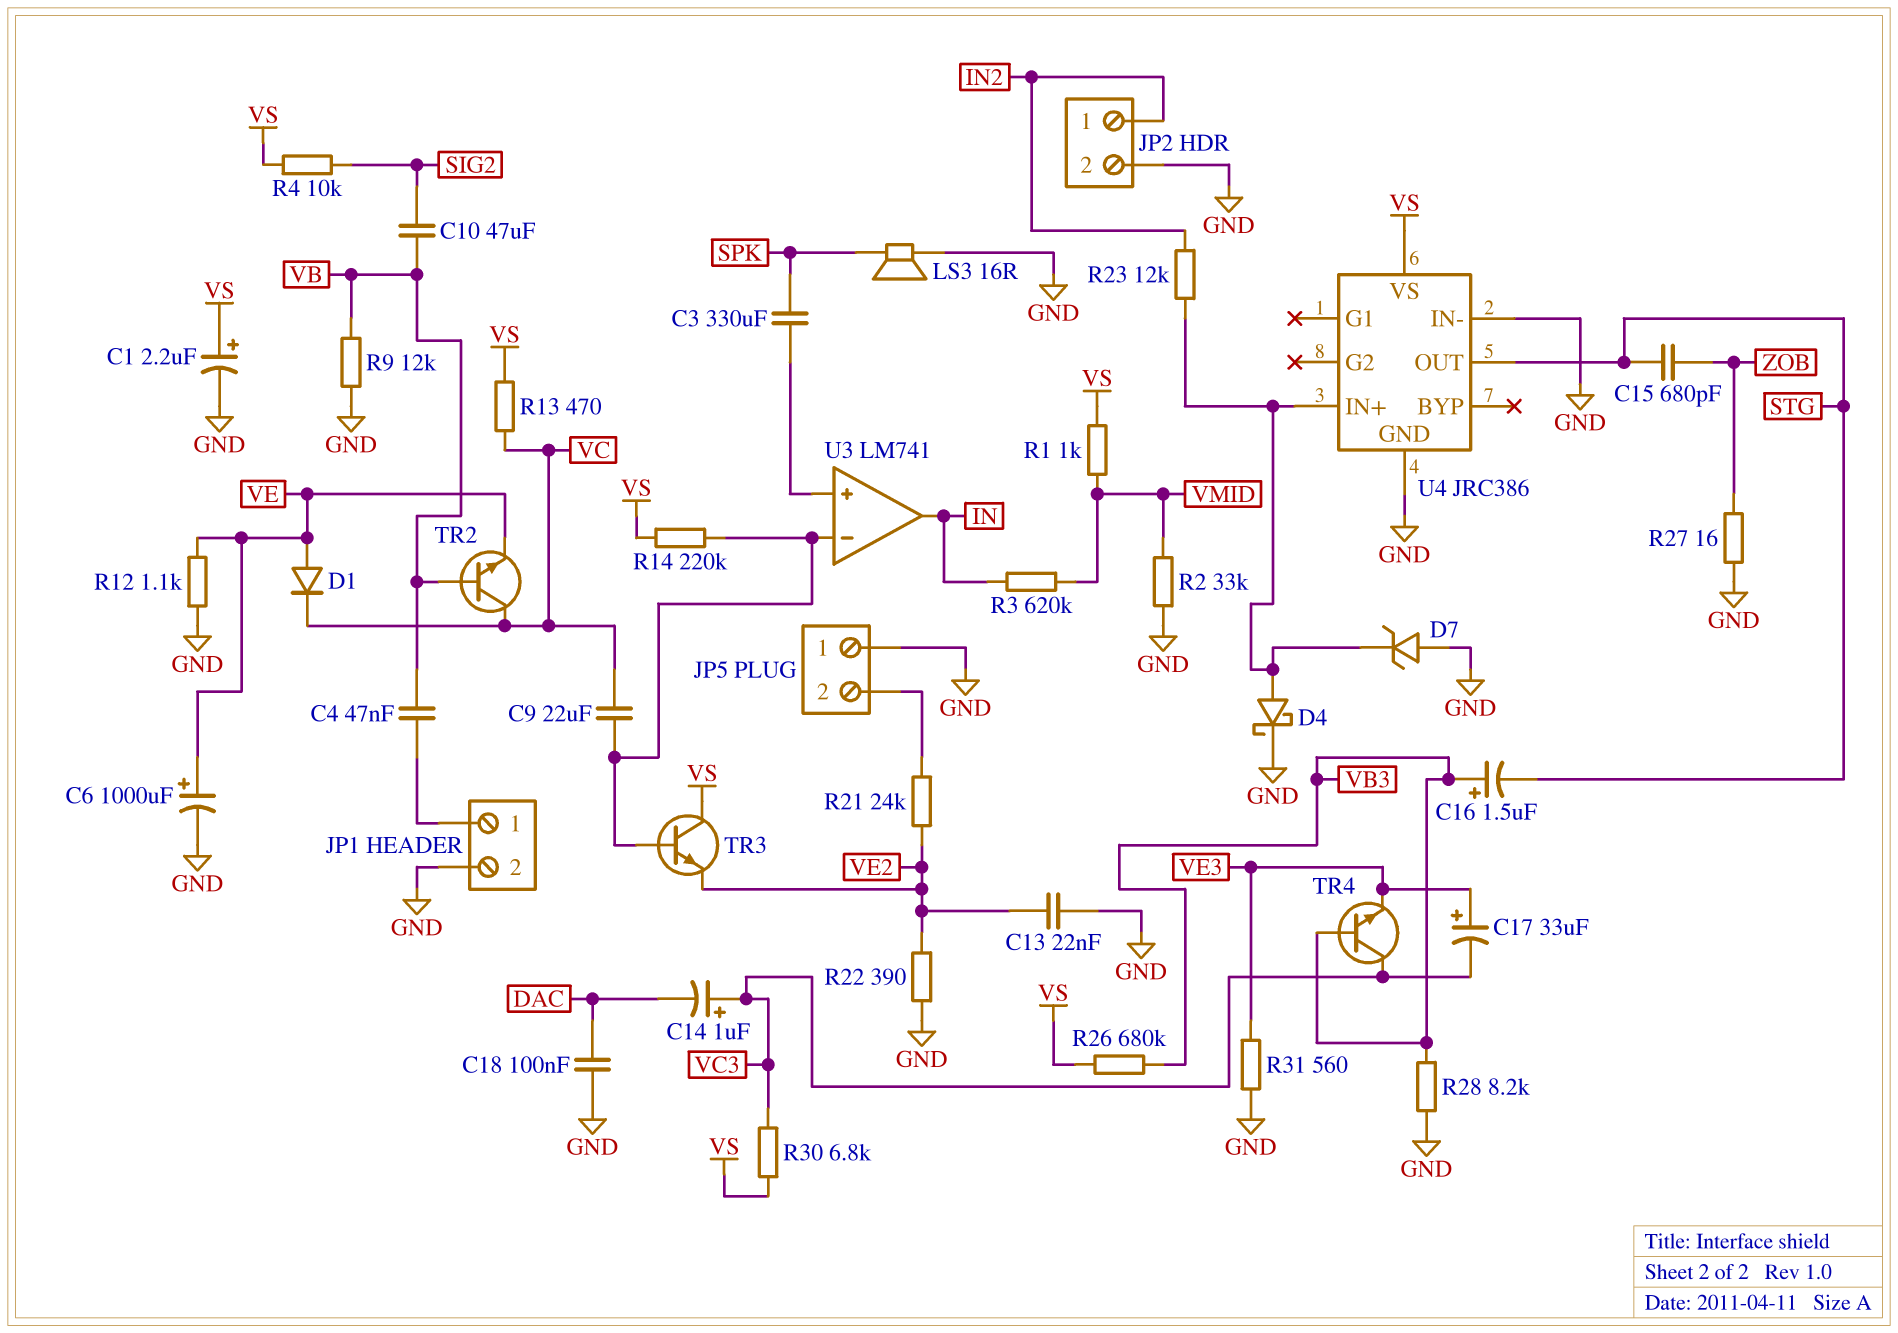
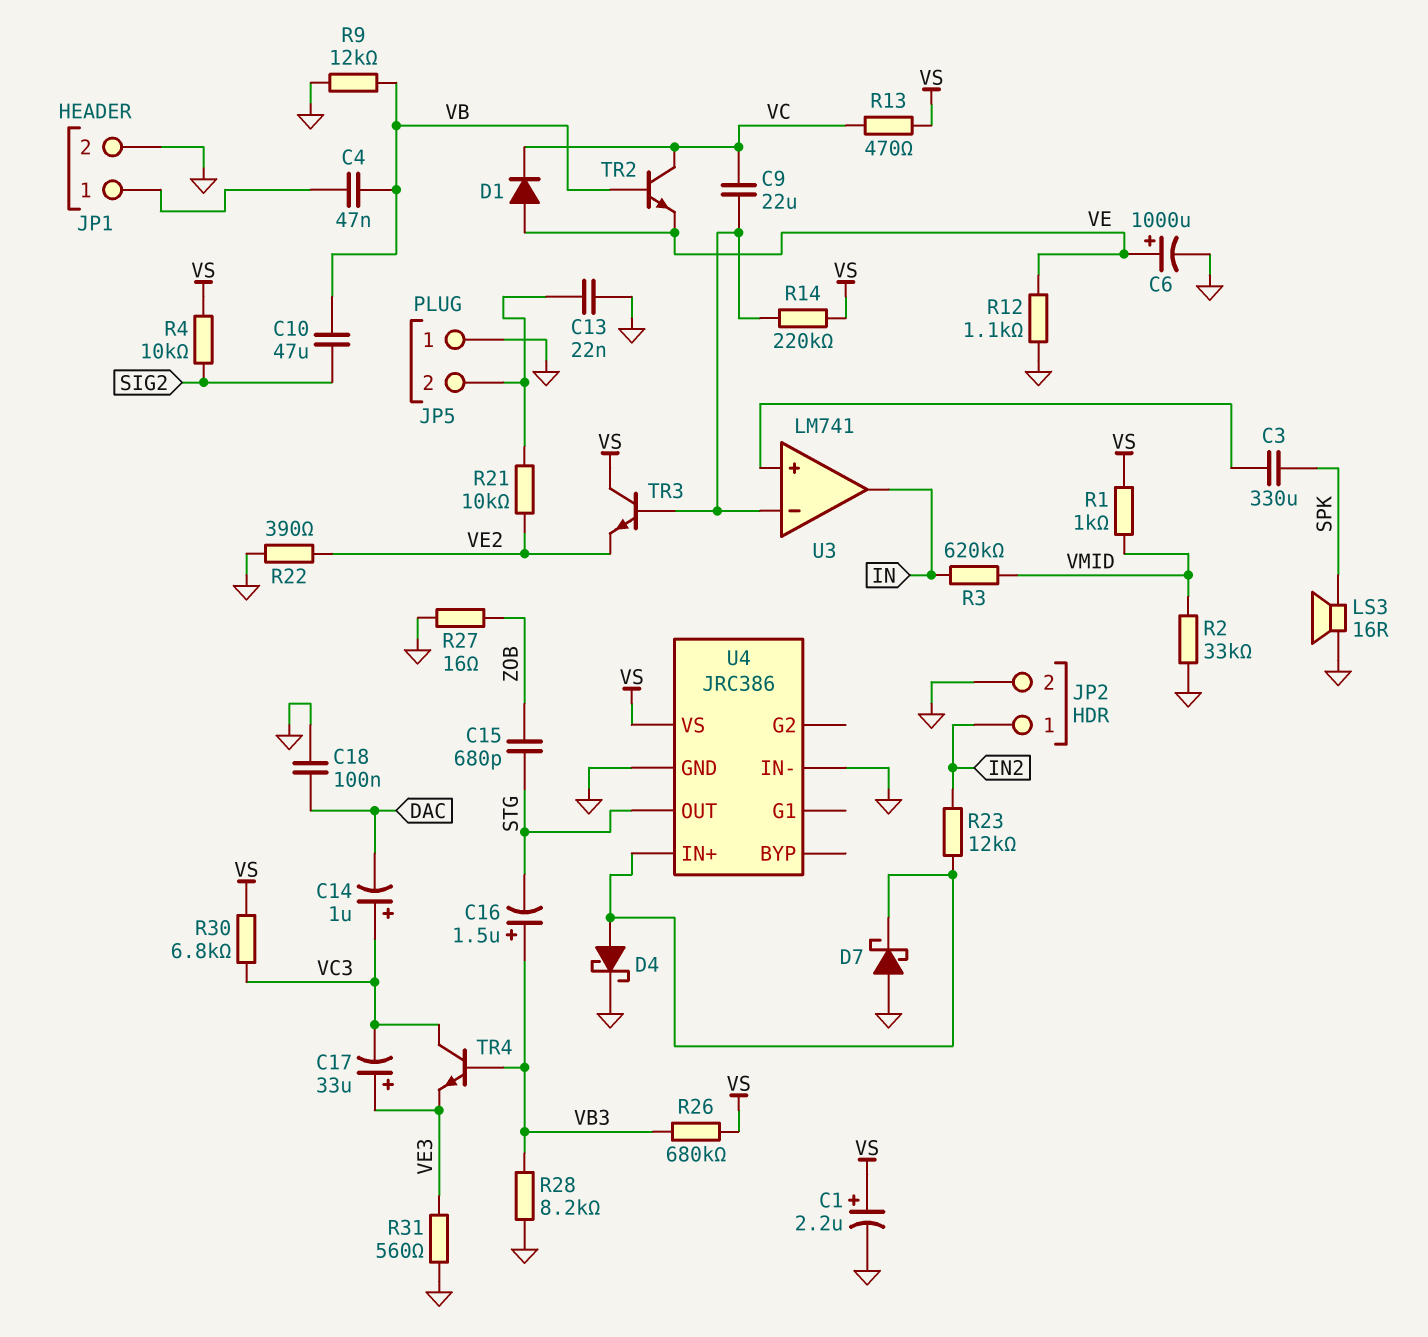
C13: 22nF (GND, VE2) -> 22nF (GND, JP5/2)
D7: zener (A GND, K U4/IN+) -> schottky (A GND, K U4/IN+)
R21: 24k (JP5/2, VE2) -> 10k (JP5/2, VE2)

